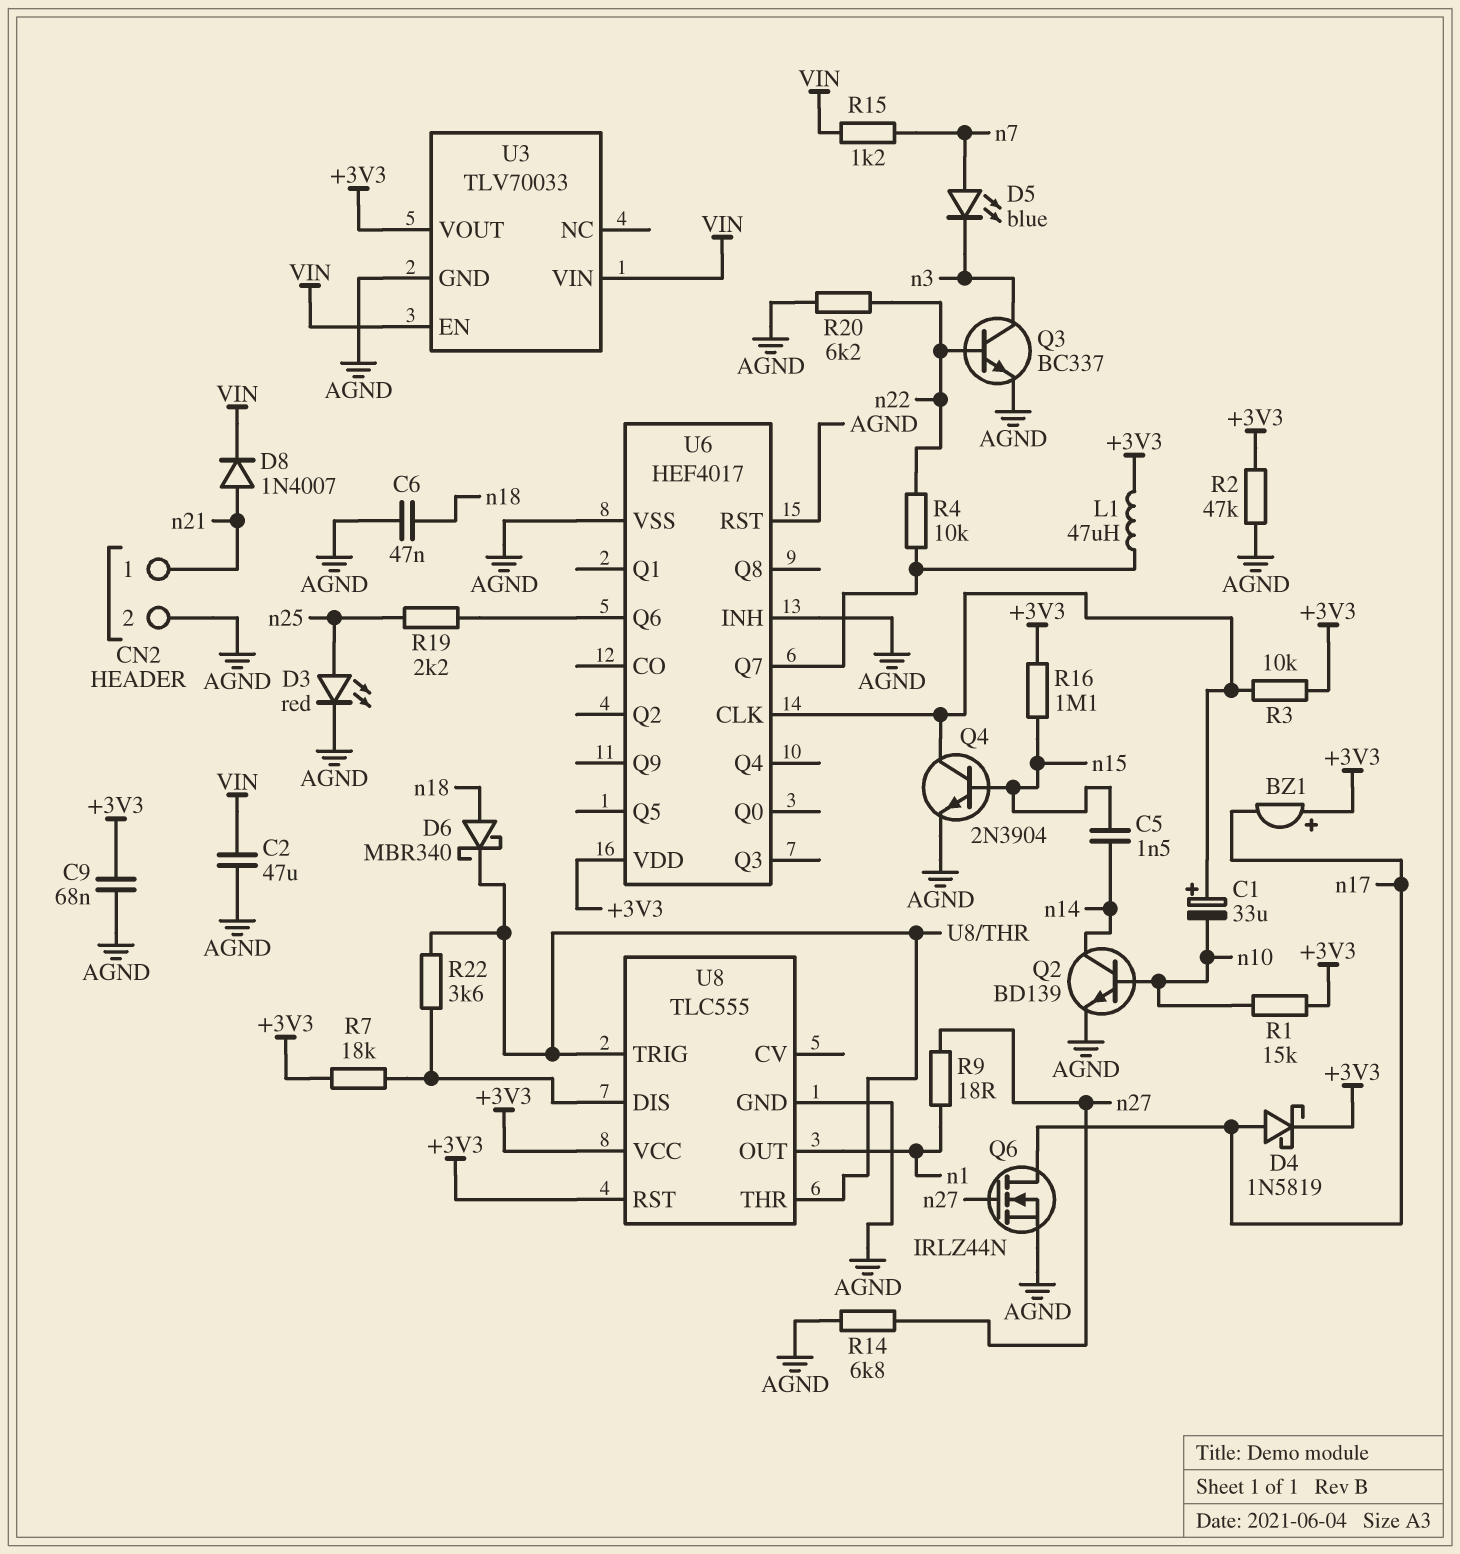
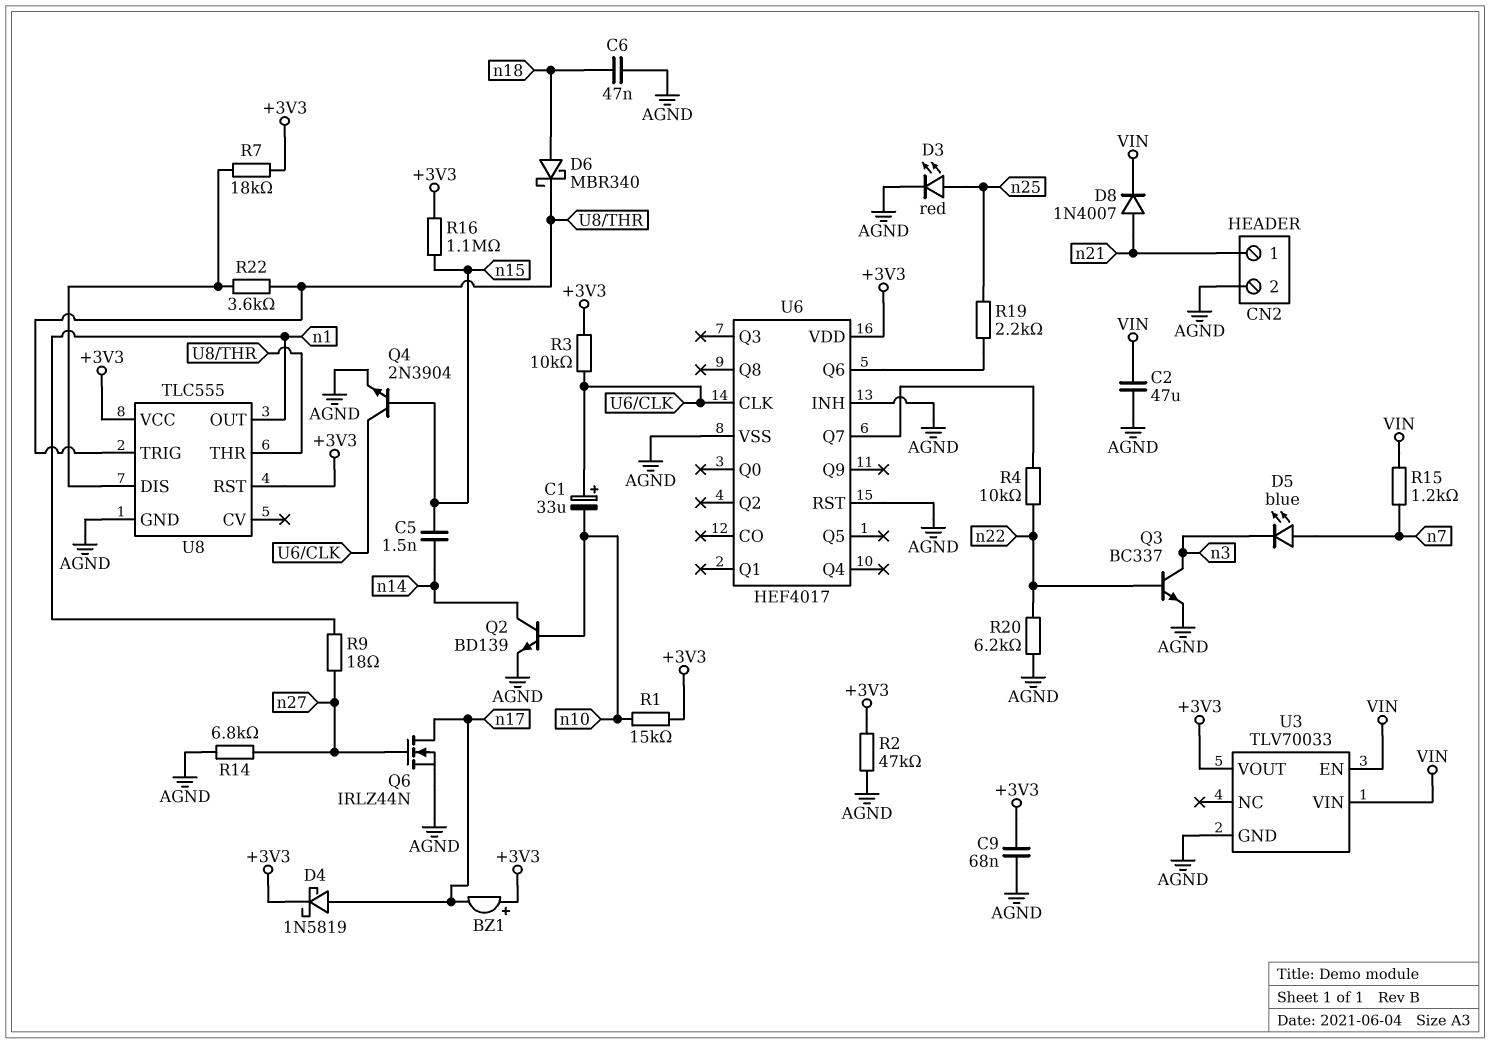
L1: 47uH (+3V3, U6/Q7) -> none

